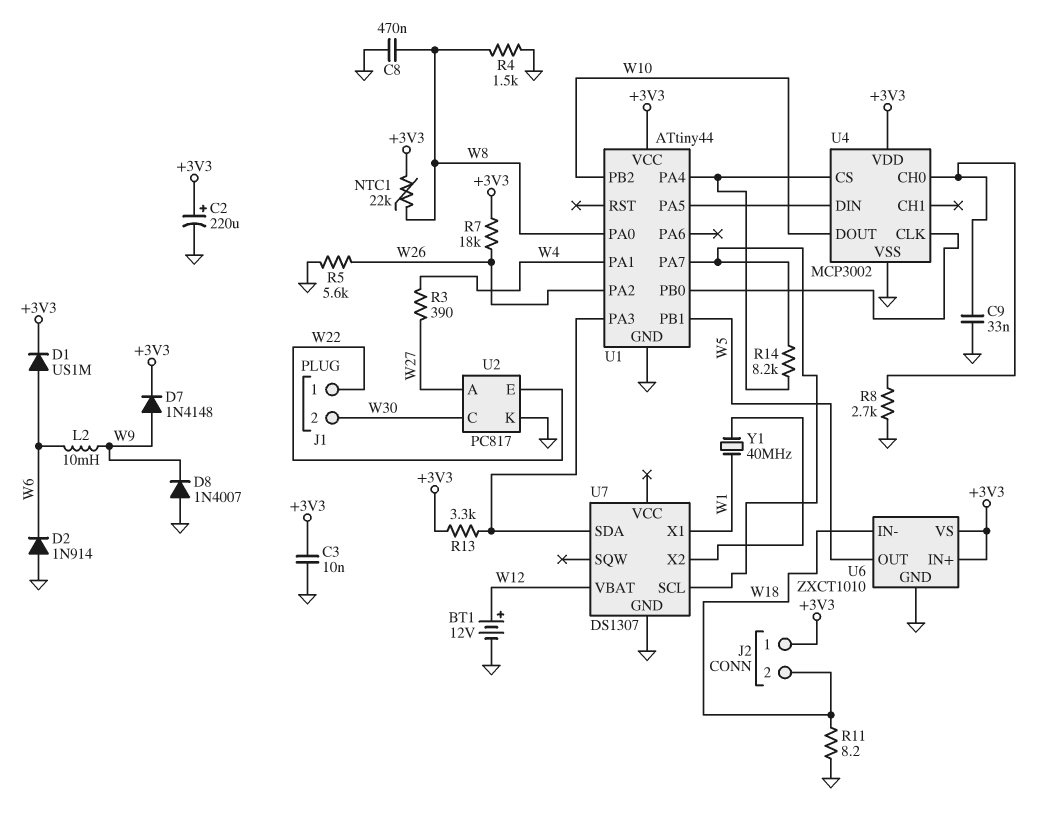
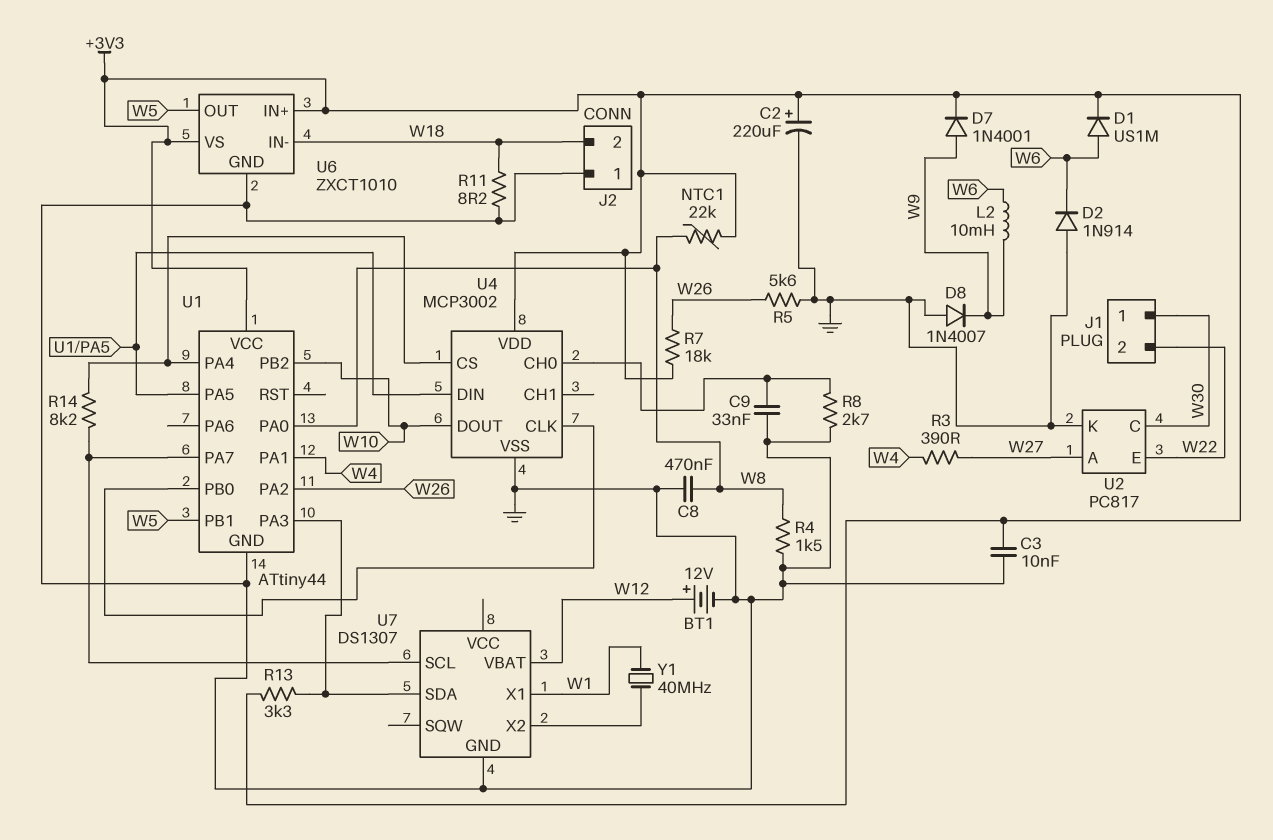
D7: diode 1N4148 (A W9, K +3V3) -> diode 1N4001 (A W9, K +3V3)
J1 pin 1: W22 -> W30
J1 pin 2: W30 -> W22
J2 pin 1: +3V3 -> GND

